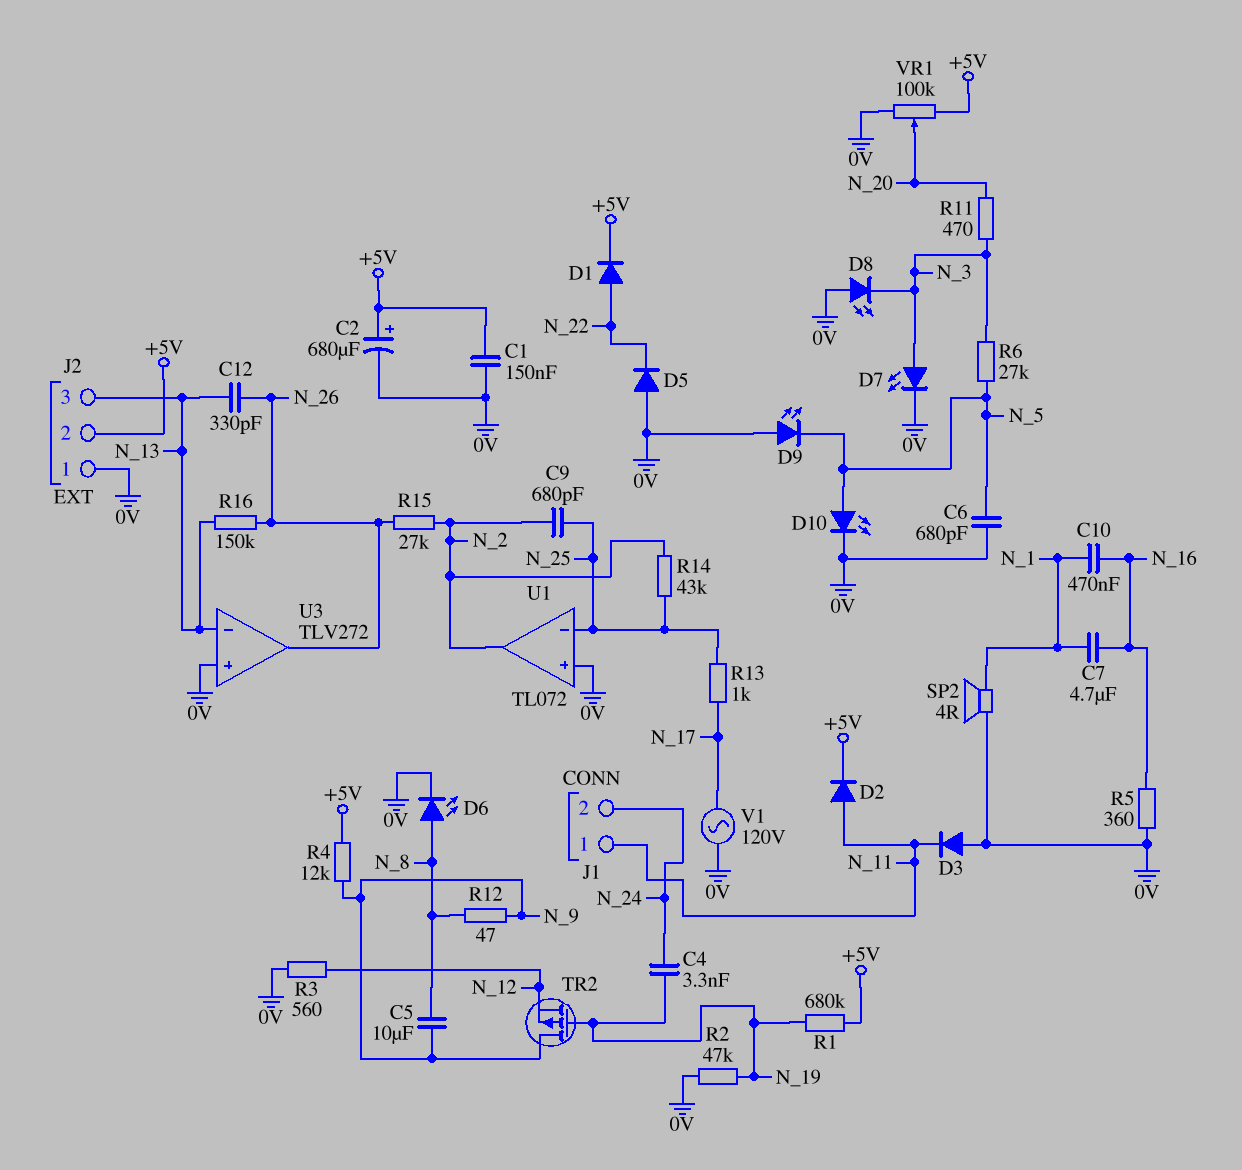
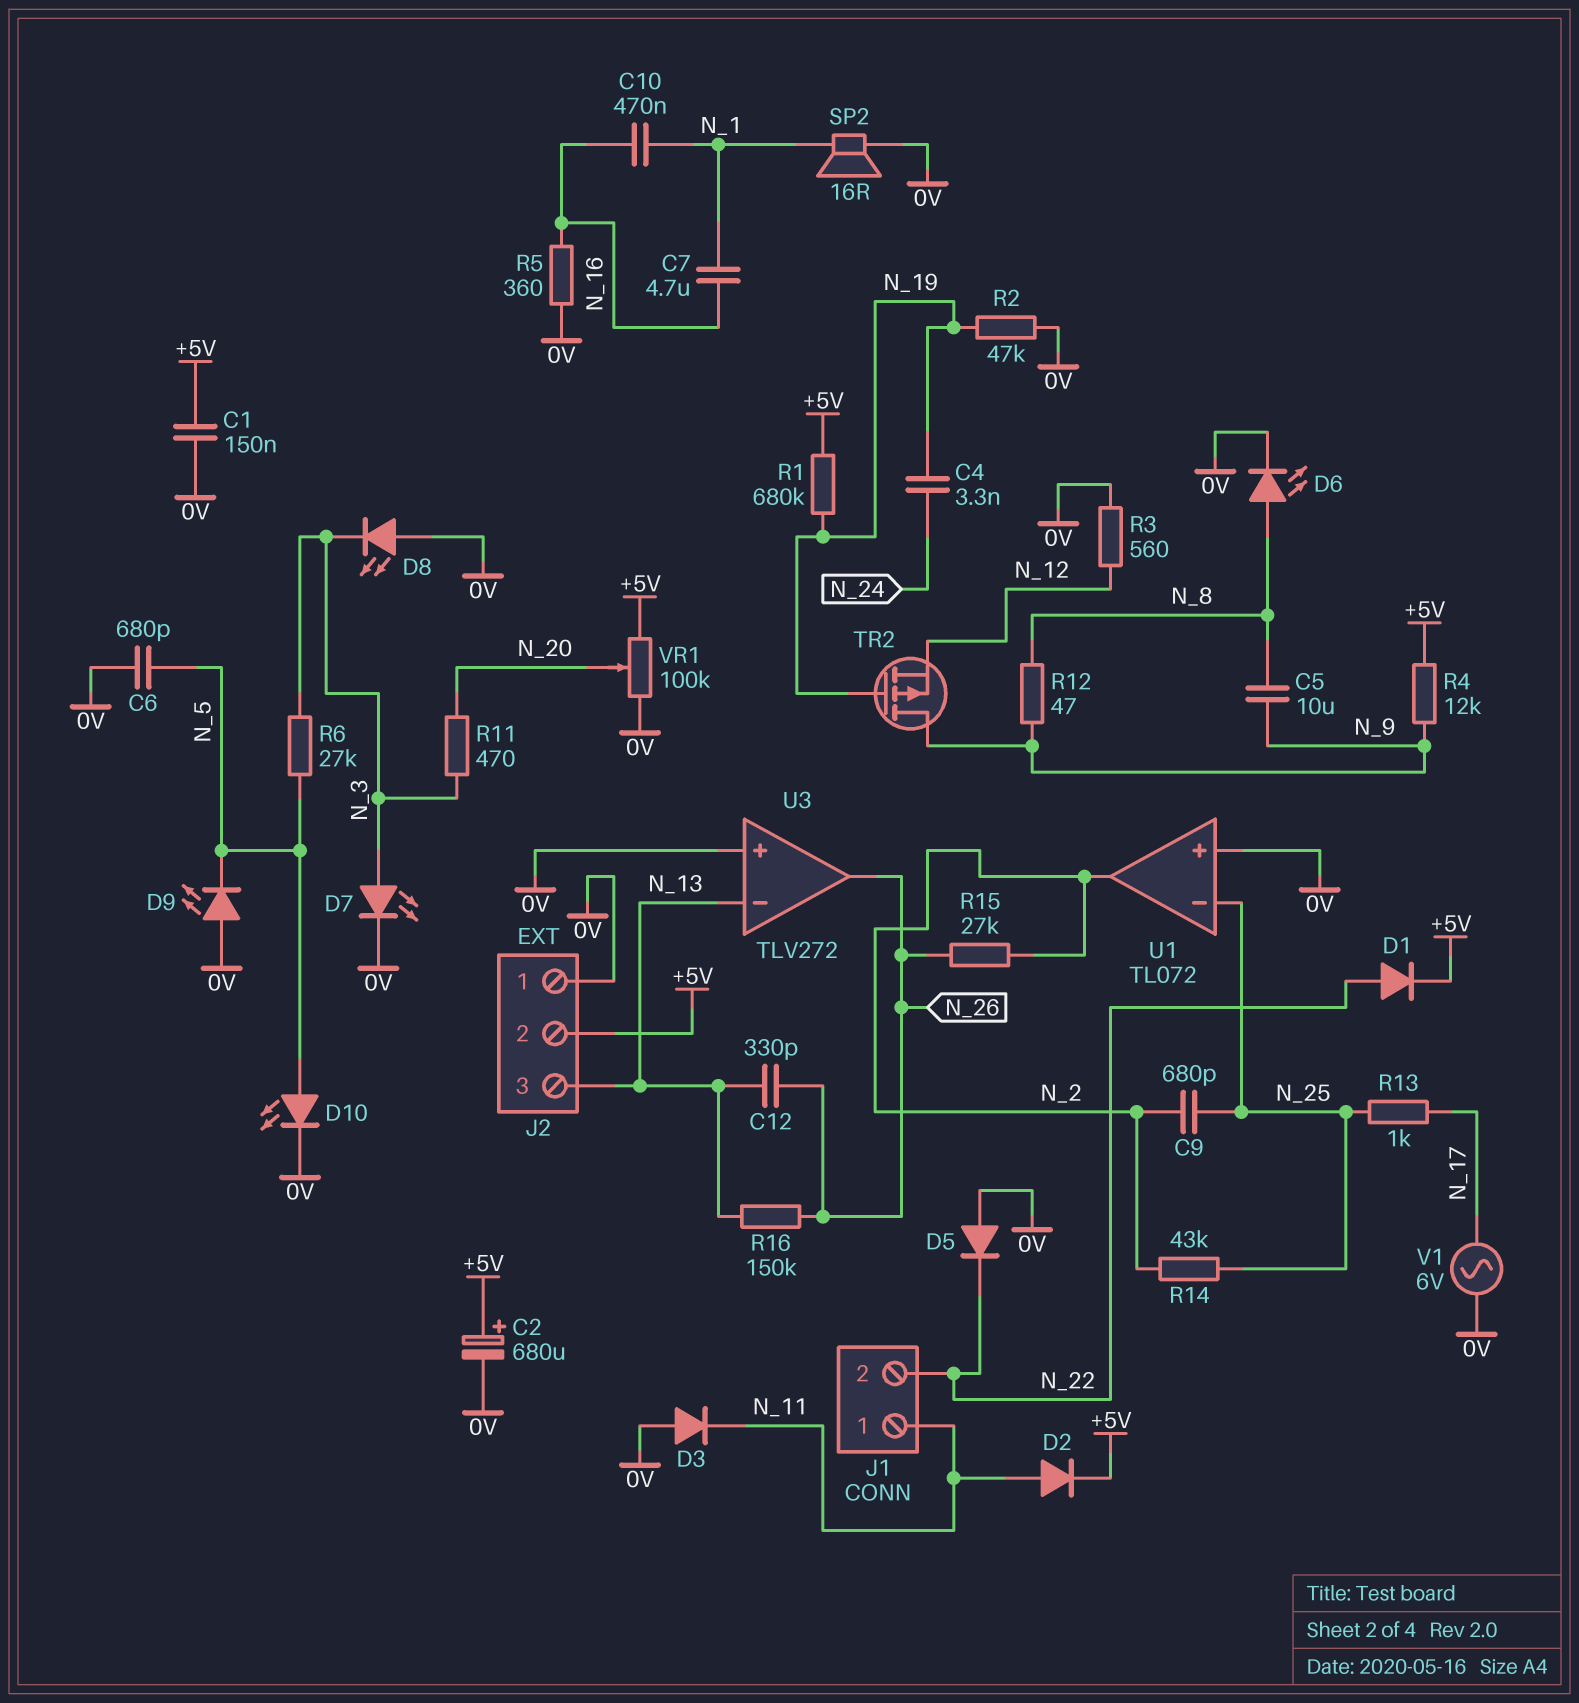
J1 pin 2: N_24 -> N_22
SP2: speaker 4R (0V, N_1) -> speaker 16R (0V, N_1)
V1: AC 120V (0V, N_17) -> AC 6V (0V, N_17)

